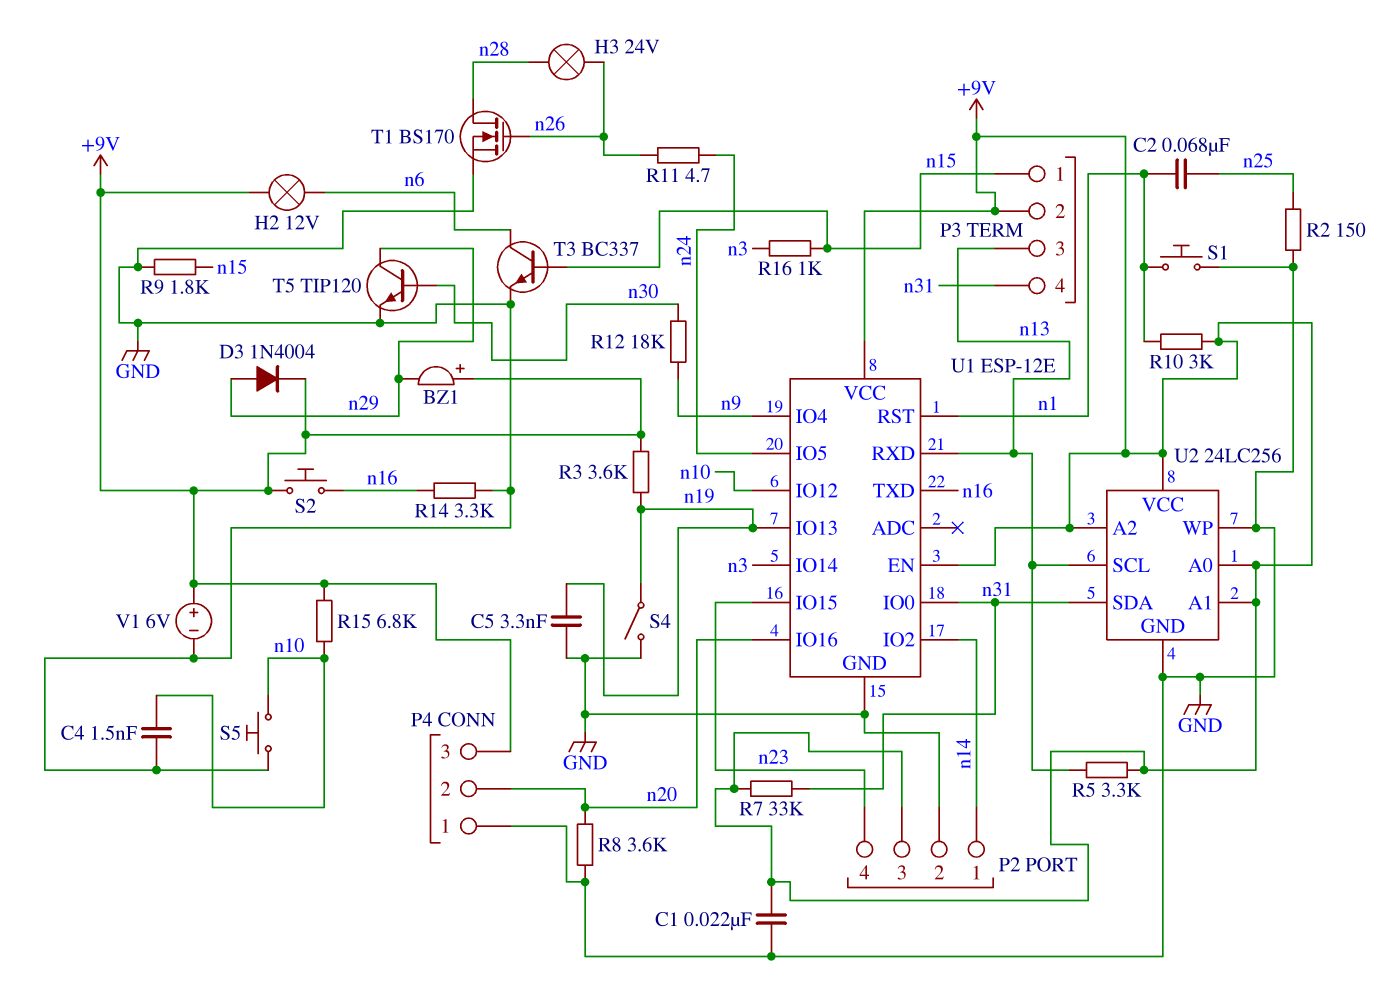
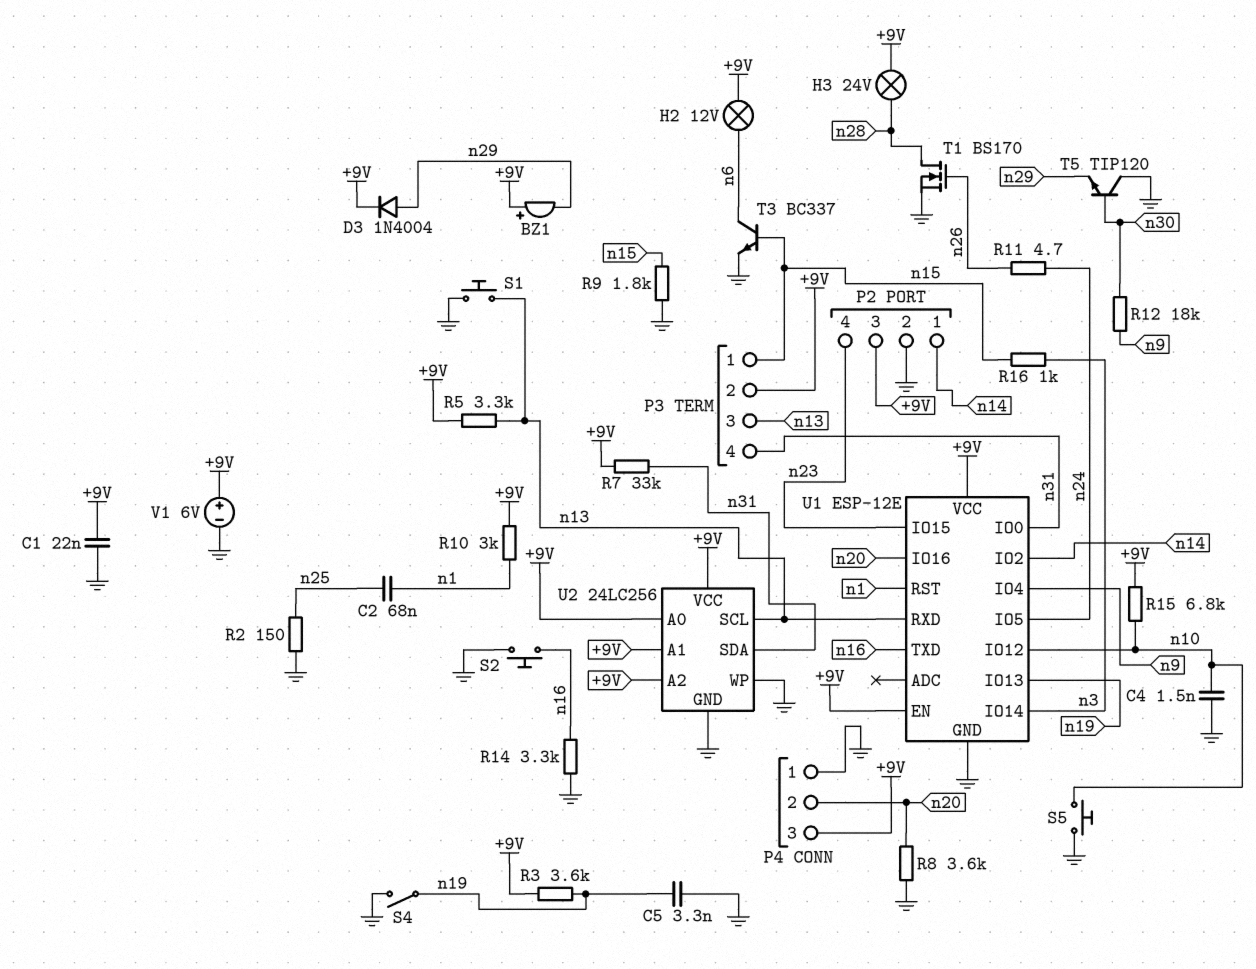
H3: lamp 24V (n26, n28) -> lamp 24V (+9V, n28)
S1: button (GND, n1) -> button (GND, n13)
S2: button (+9V, n16) -> button (GND, n16)
T5: NPN TIP120 (B n30, C n29, E GND) -> NPN TIP120 (B n30, C GND, E n29)

